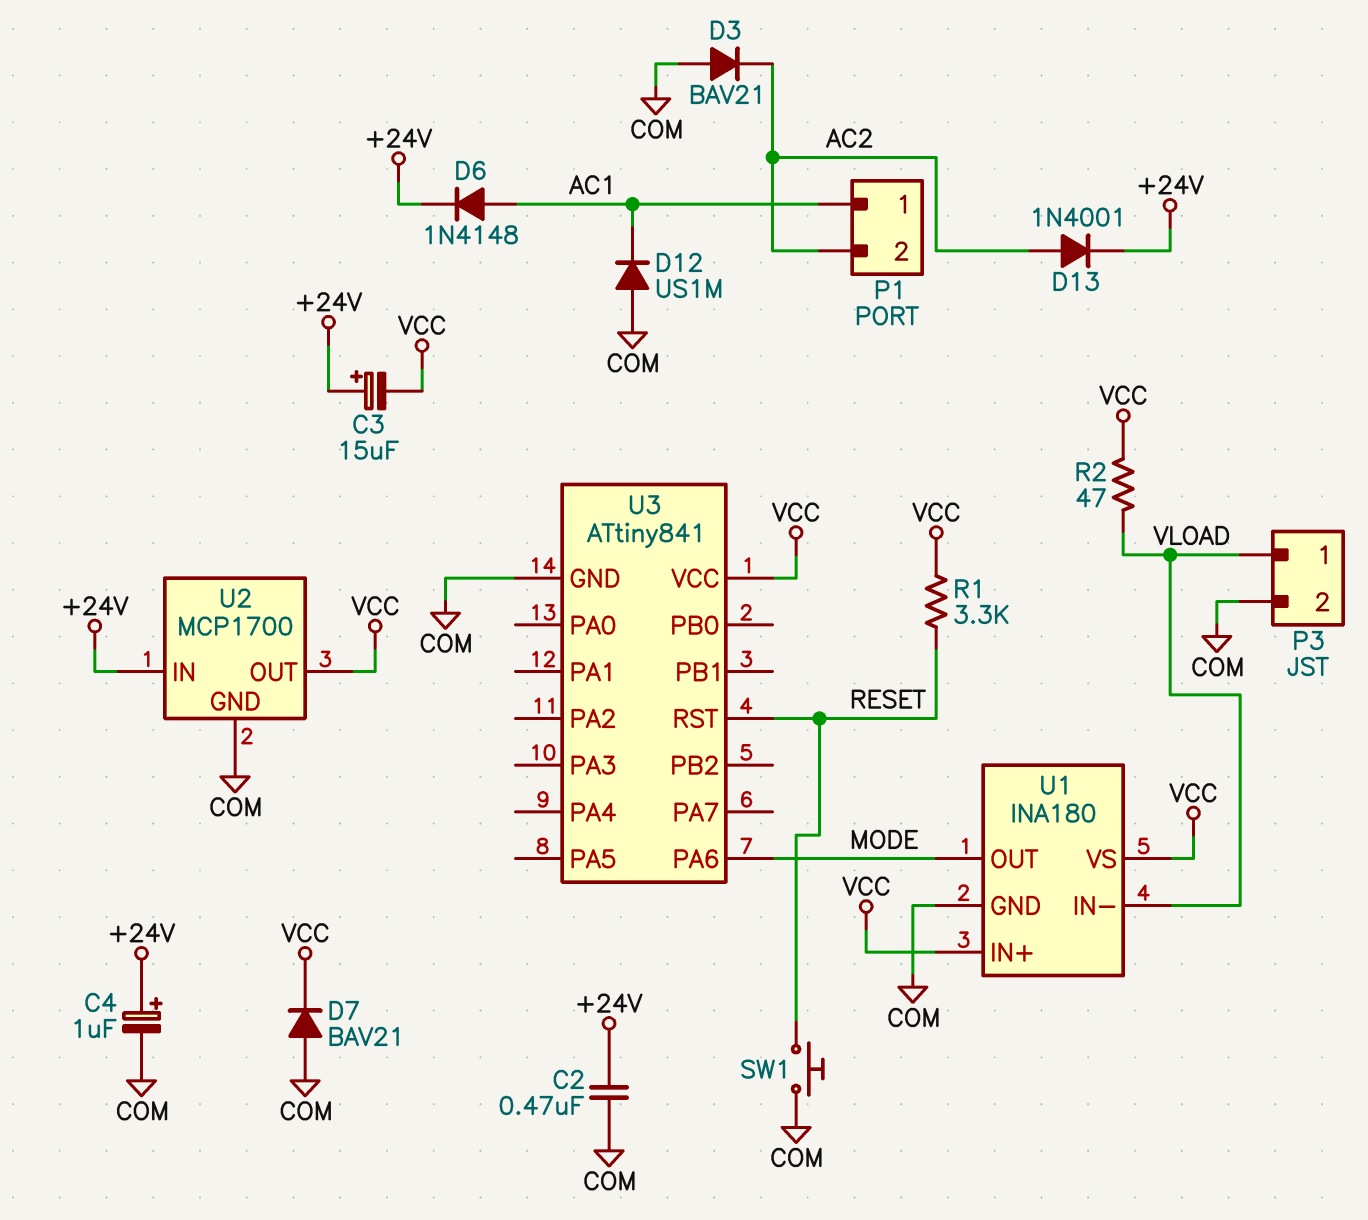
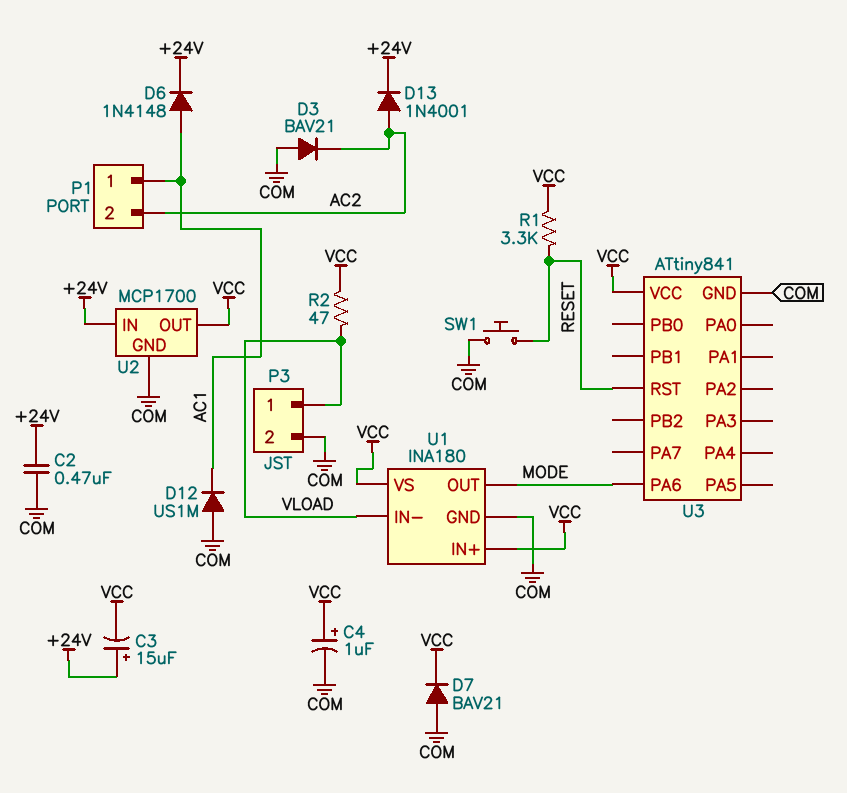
C4: 1uF (plus +24V, minus COM) -> 1uF (plus VCC, minus COM)

